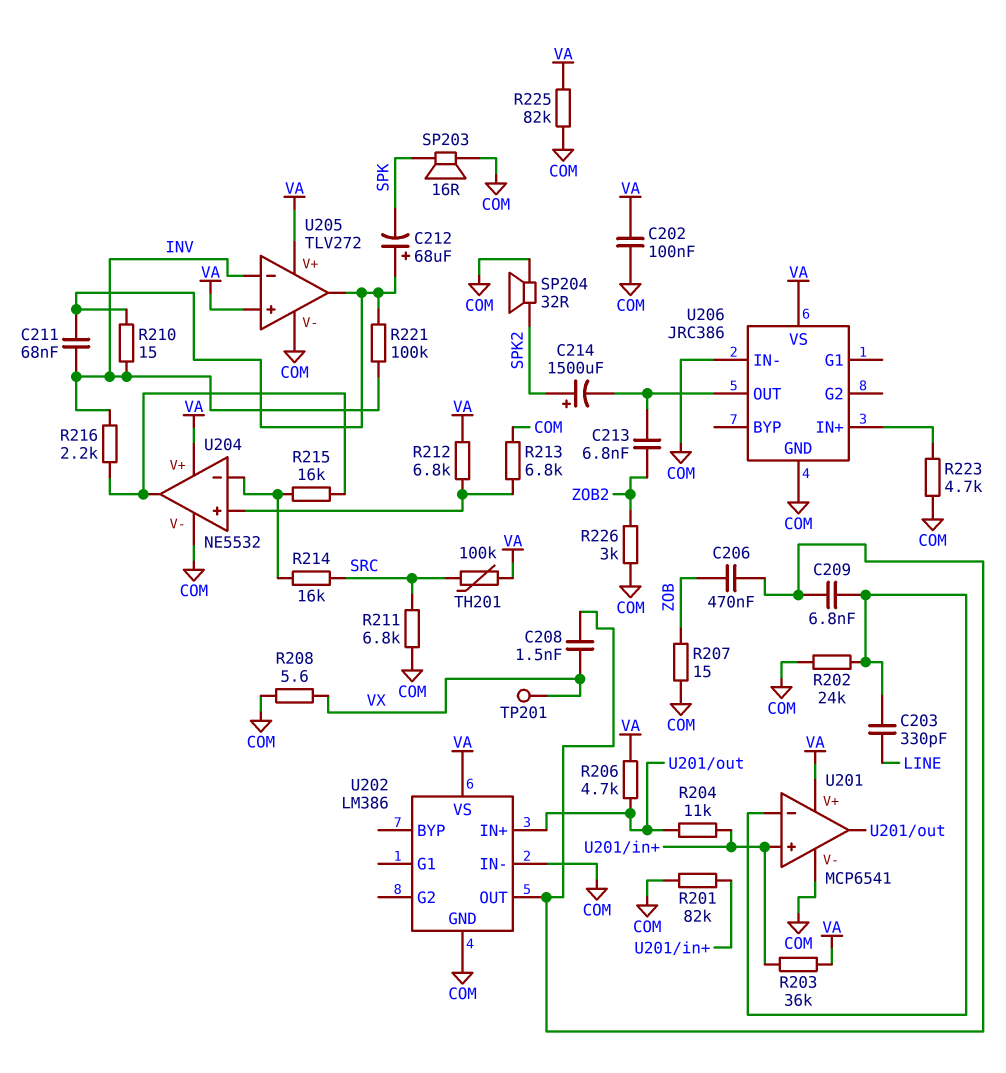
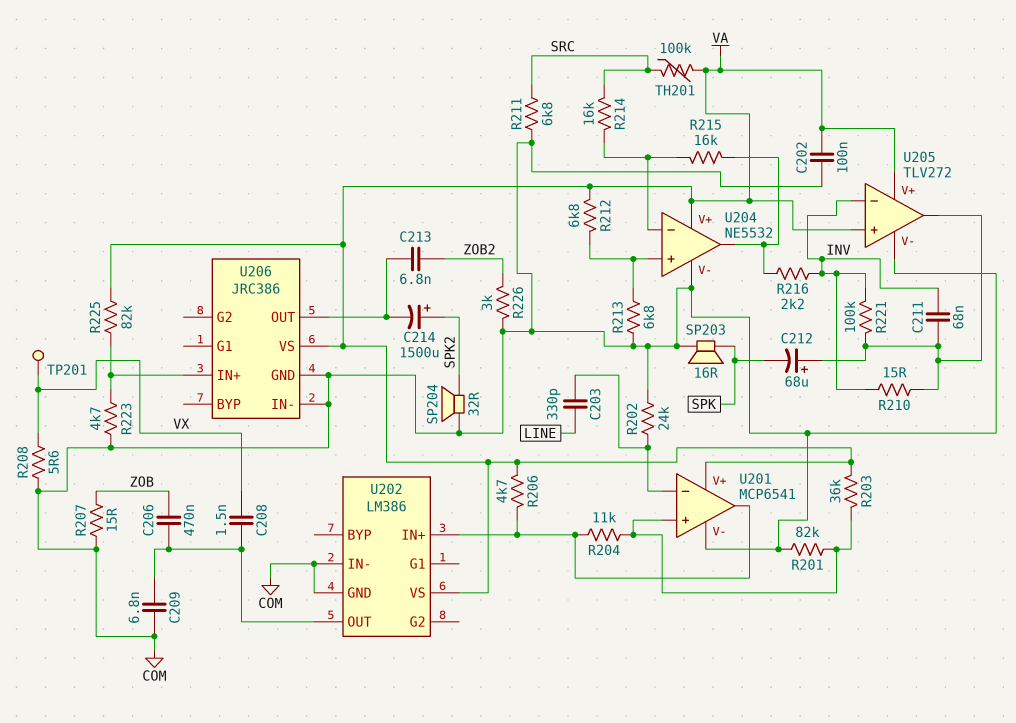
C209: 6.8nF (U201/in-, U202/OUT) -> 6.8nF (COM, U202/OUT)
R225: 82k (COM, VA) -> 82k (U206/IN+, VA)

